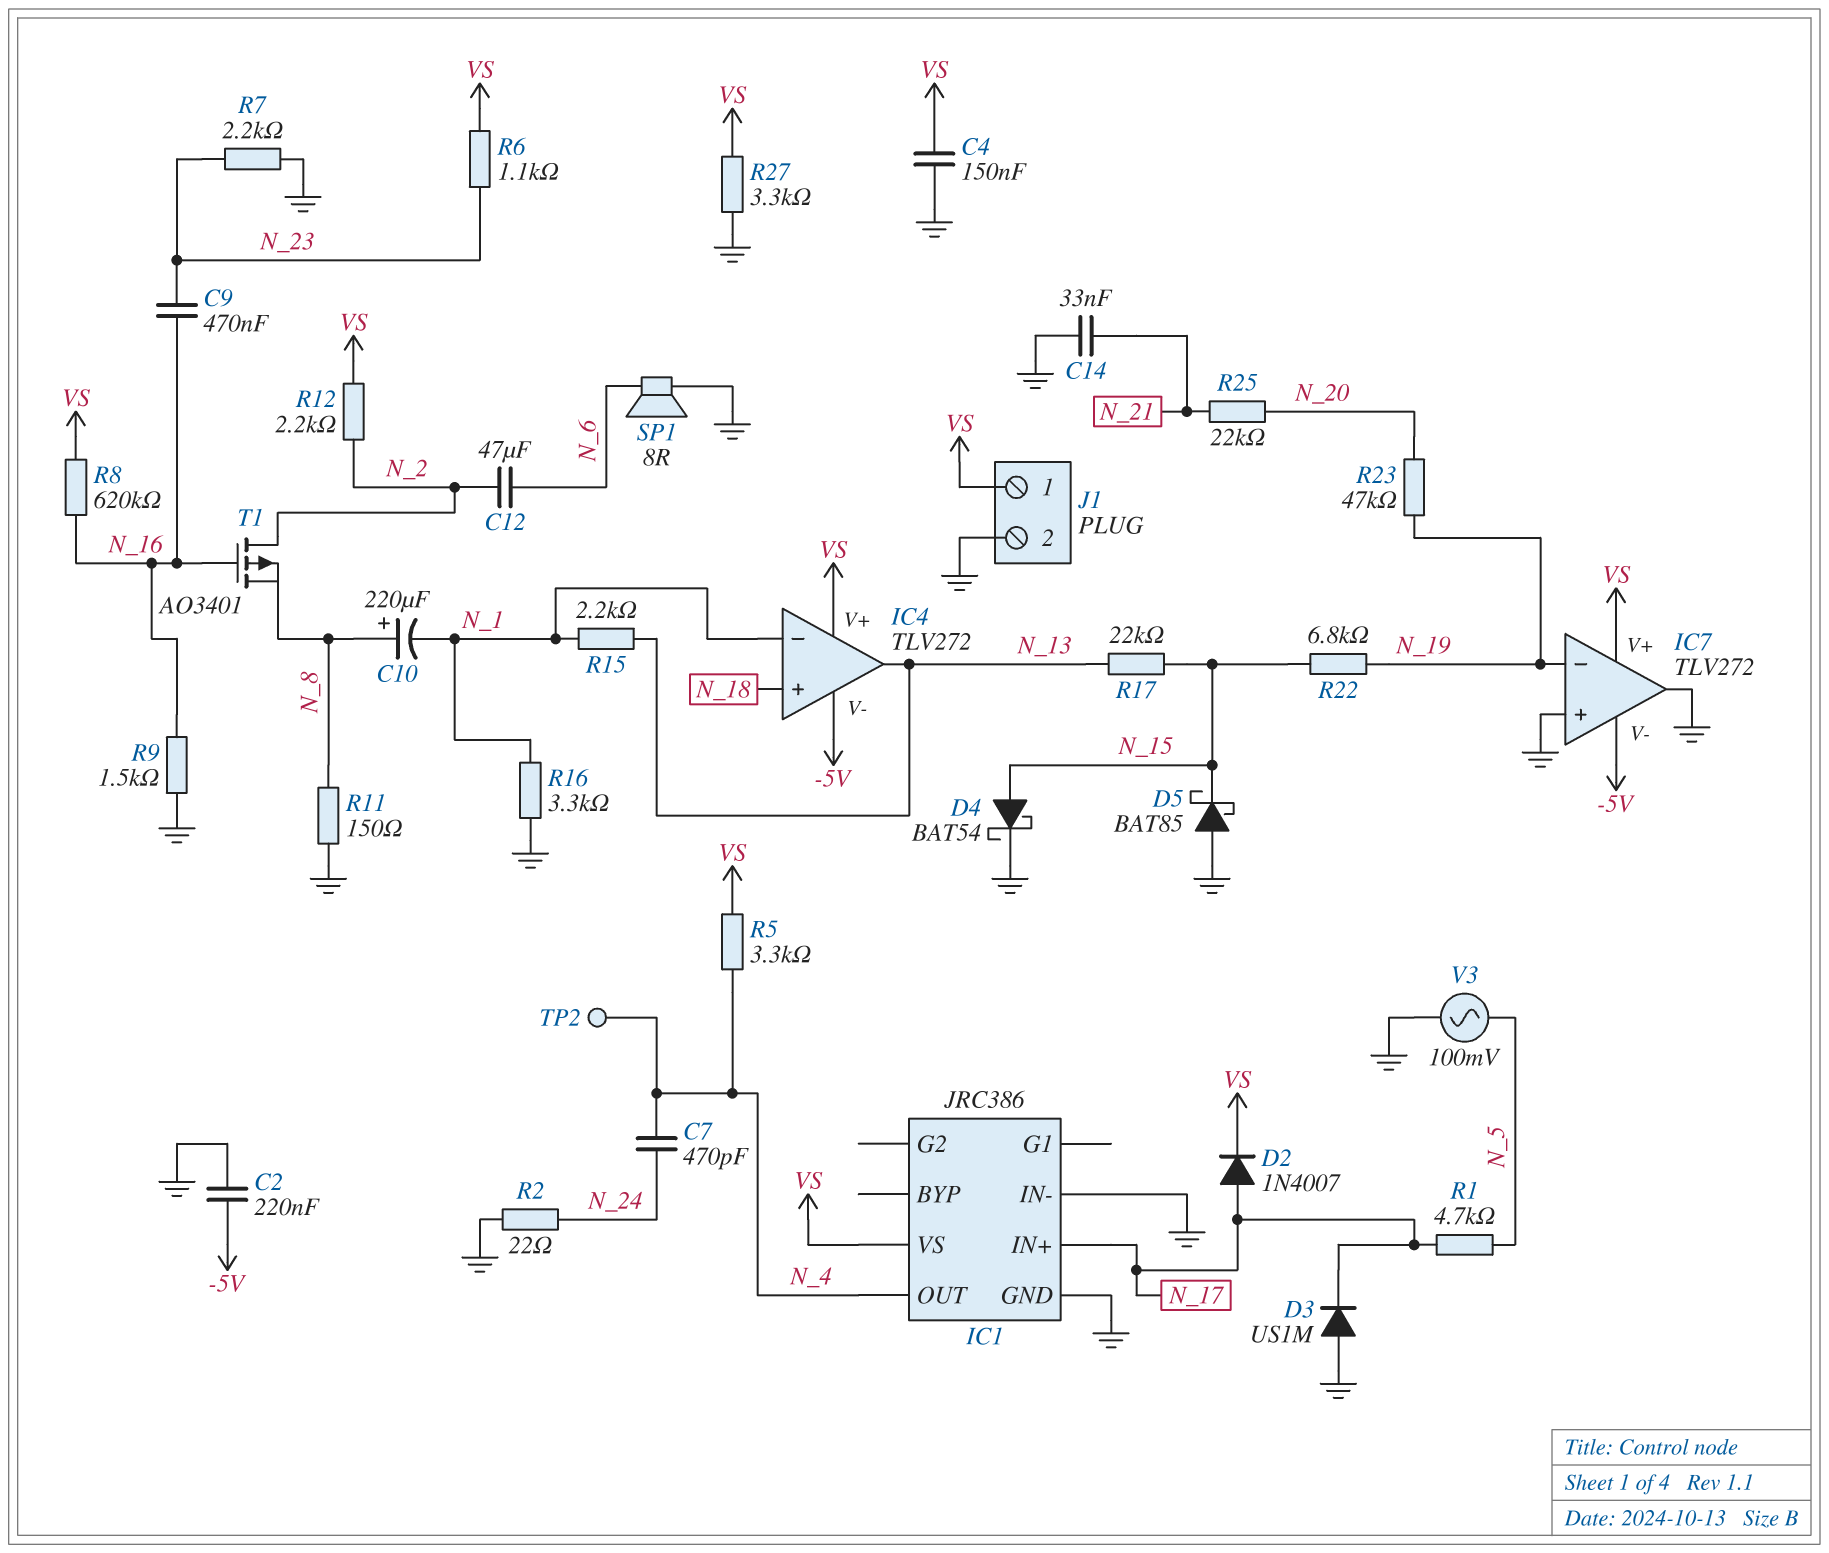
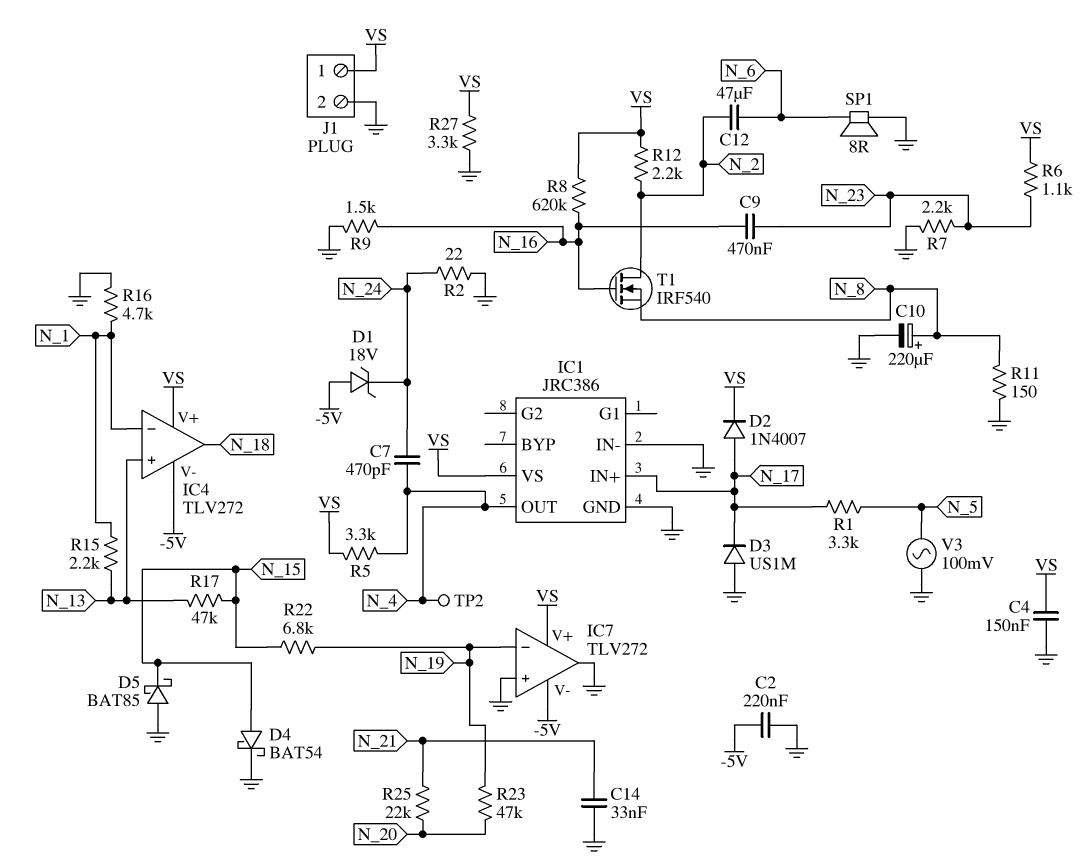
C10: 220uF (plus N_8, minus N_1) -> 220uF (plus N_8, minus GND)
D1: none -> zener 18V (A -5V, K N_24)
IC4 pin in+: N_18 -> N_13
IC4 pin out: N_13 -> N_18
R1: 4.7k (N_5, N_17) -> 3.3k (N_5, N_17)
R16: 3.3k (GND, N_1) -> 4.7k (GND, N_1)
R17: 22k (N_13, N_15) -> 47k (N_13, N_15)
T1: PMOS AO3401 (G N_16, D N_2, S N_8) -> NMOS IRF540 (G N_16, D N_2, S N_8)

